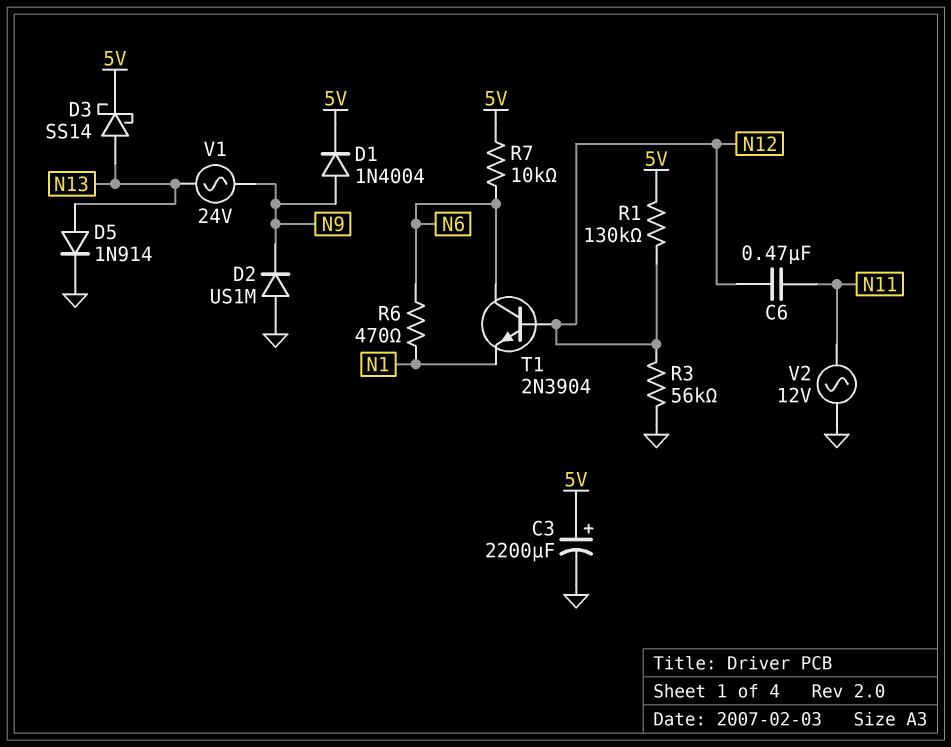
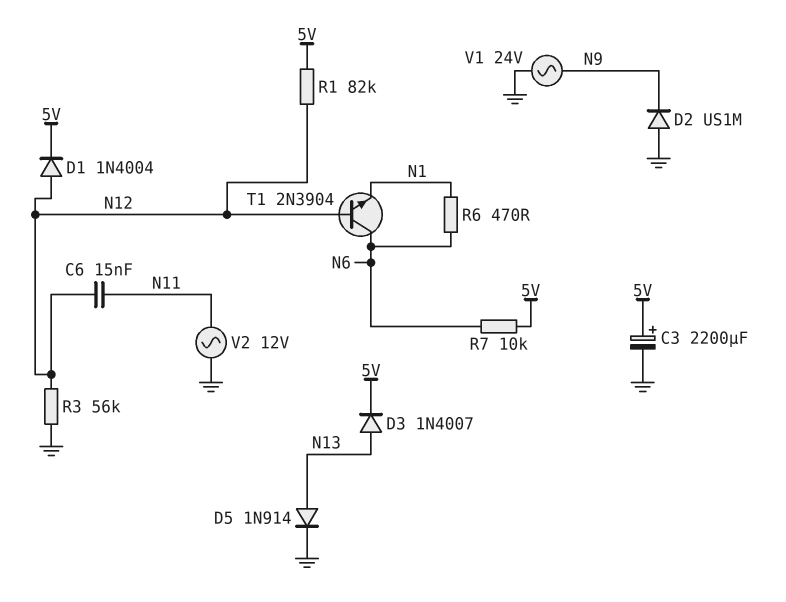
C6: 470nF (N11, N12) -> 15nF (N11, N12)
D1: diode 1N4004 (A N9, K 5V) -> diode 1N4004 (A N12, K 5V)
D3: schottky SS14 (A N13, K 5V) -> diode 1N4007 (A N13, K 5V)
R1: 130k (5V, N12) -> 82k (5V, N12)
V1: AC 24V (N9, N13) -> AC 24V (GND, N9)

